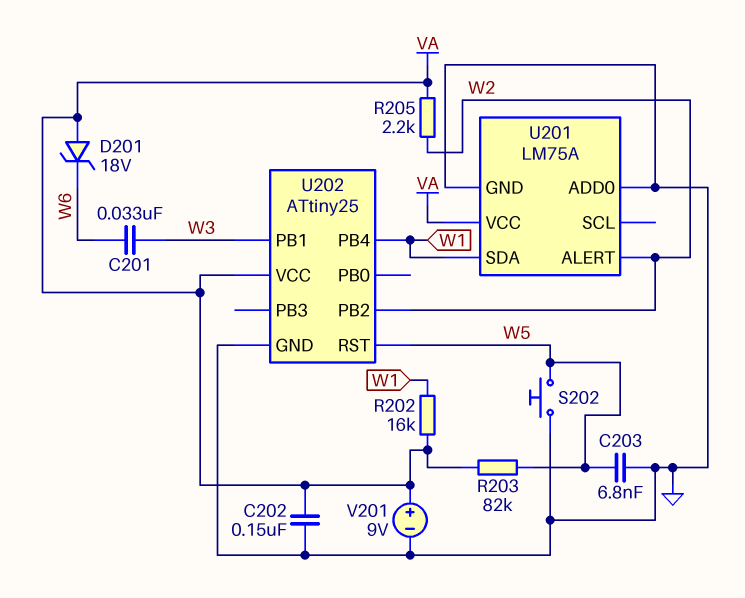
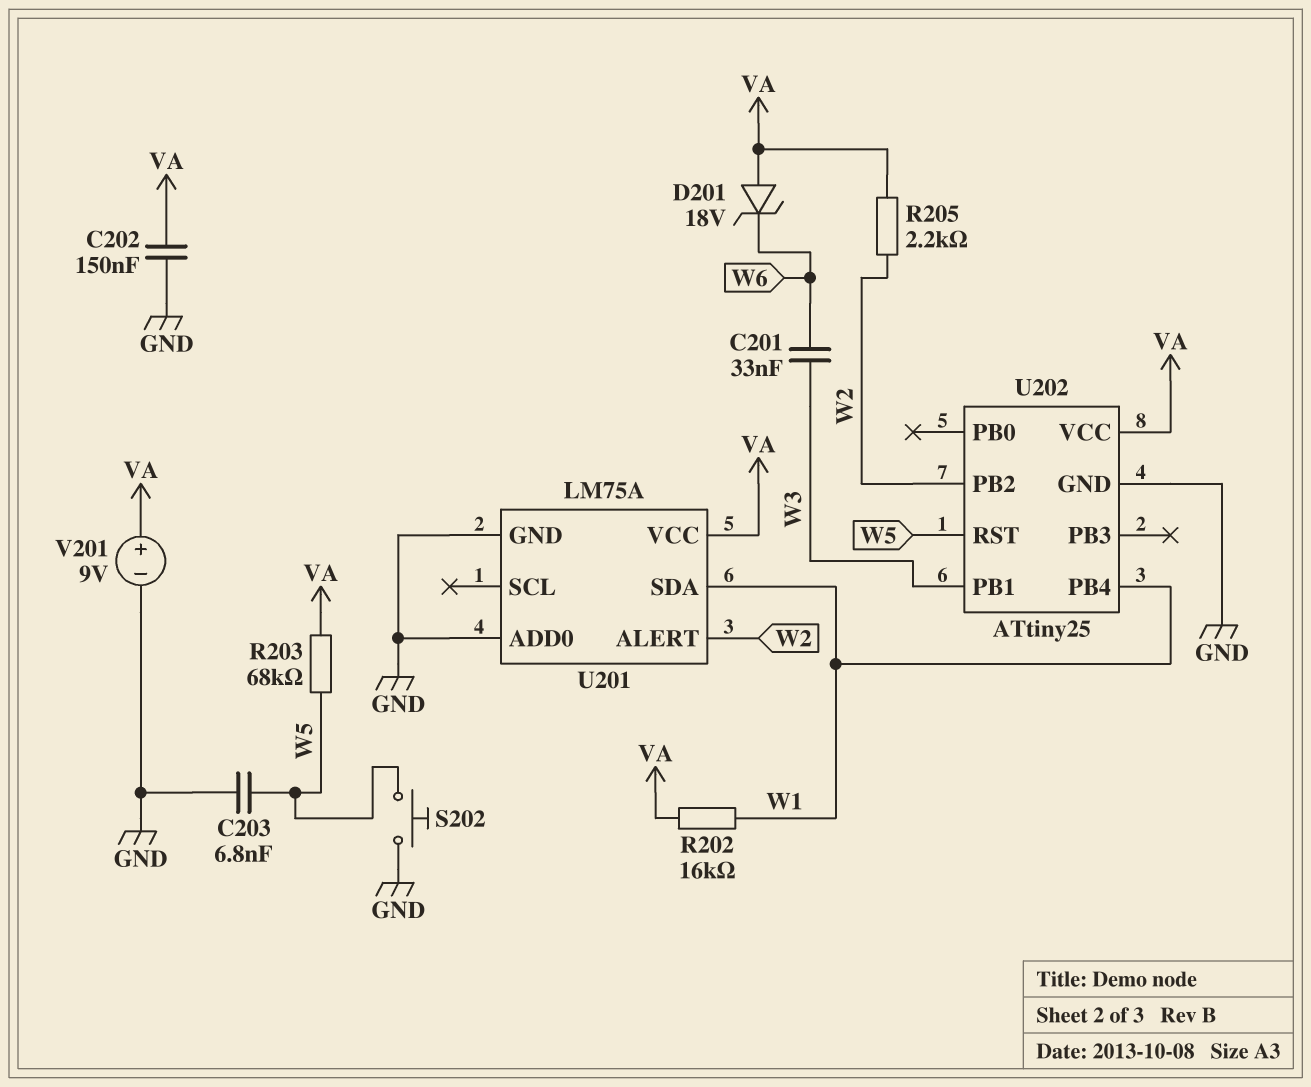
R203: 82k (VA, W5) -> 68k (VA, W5)

